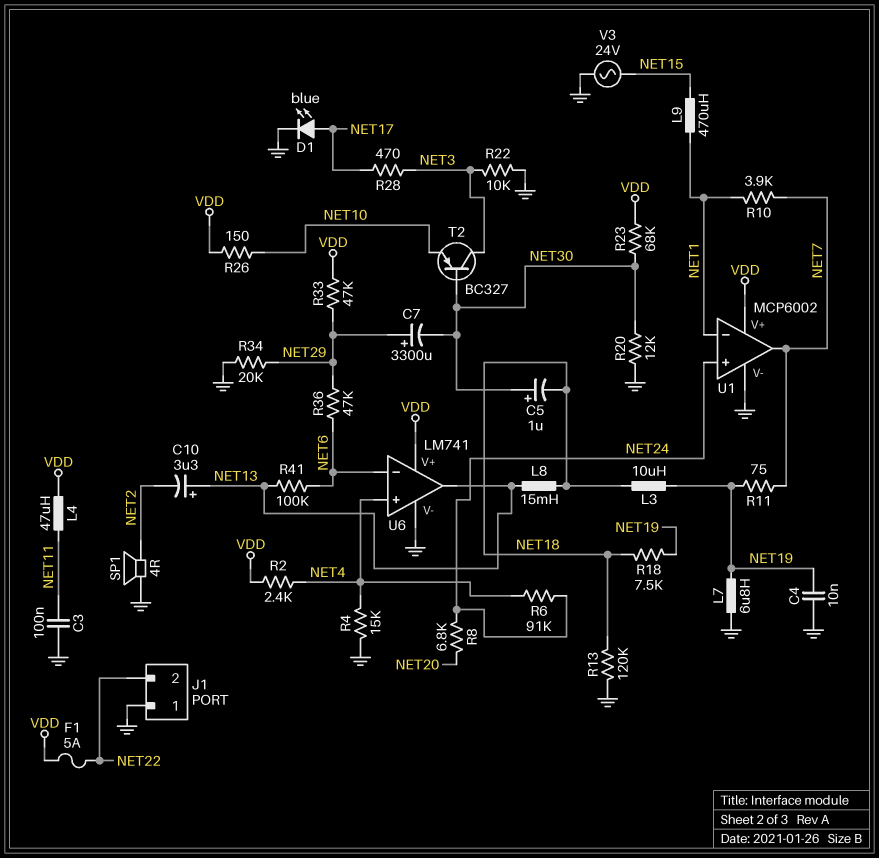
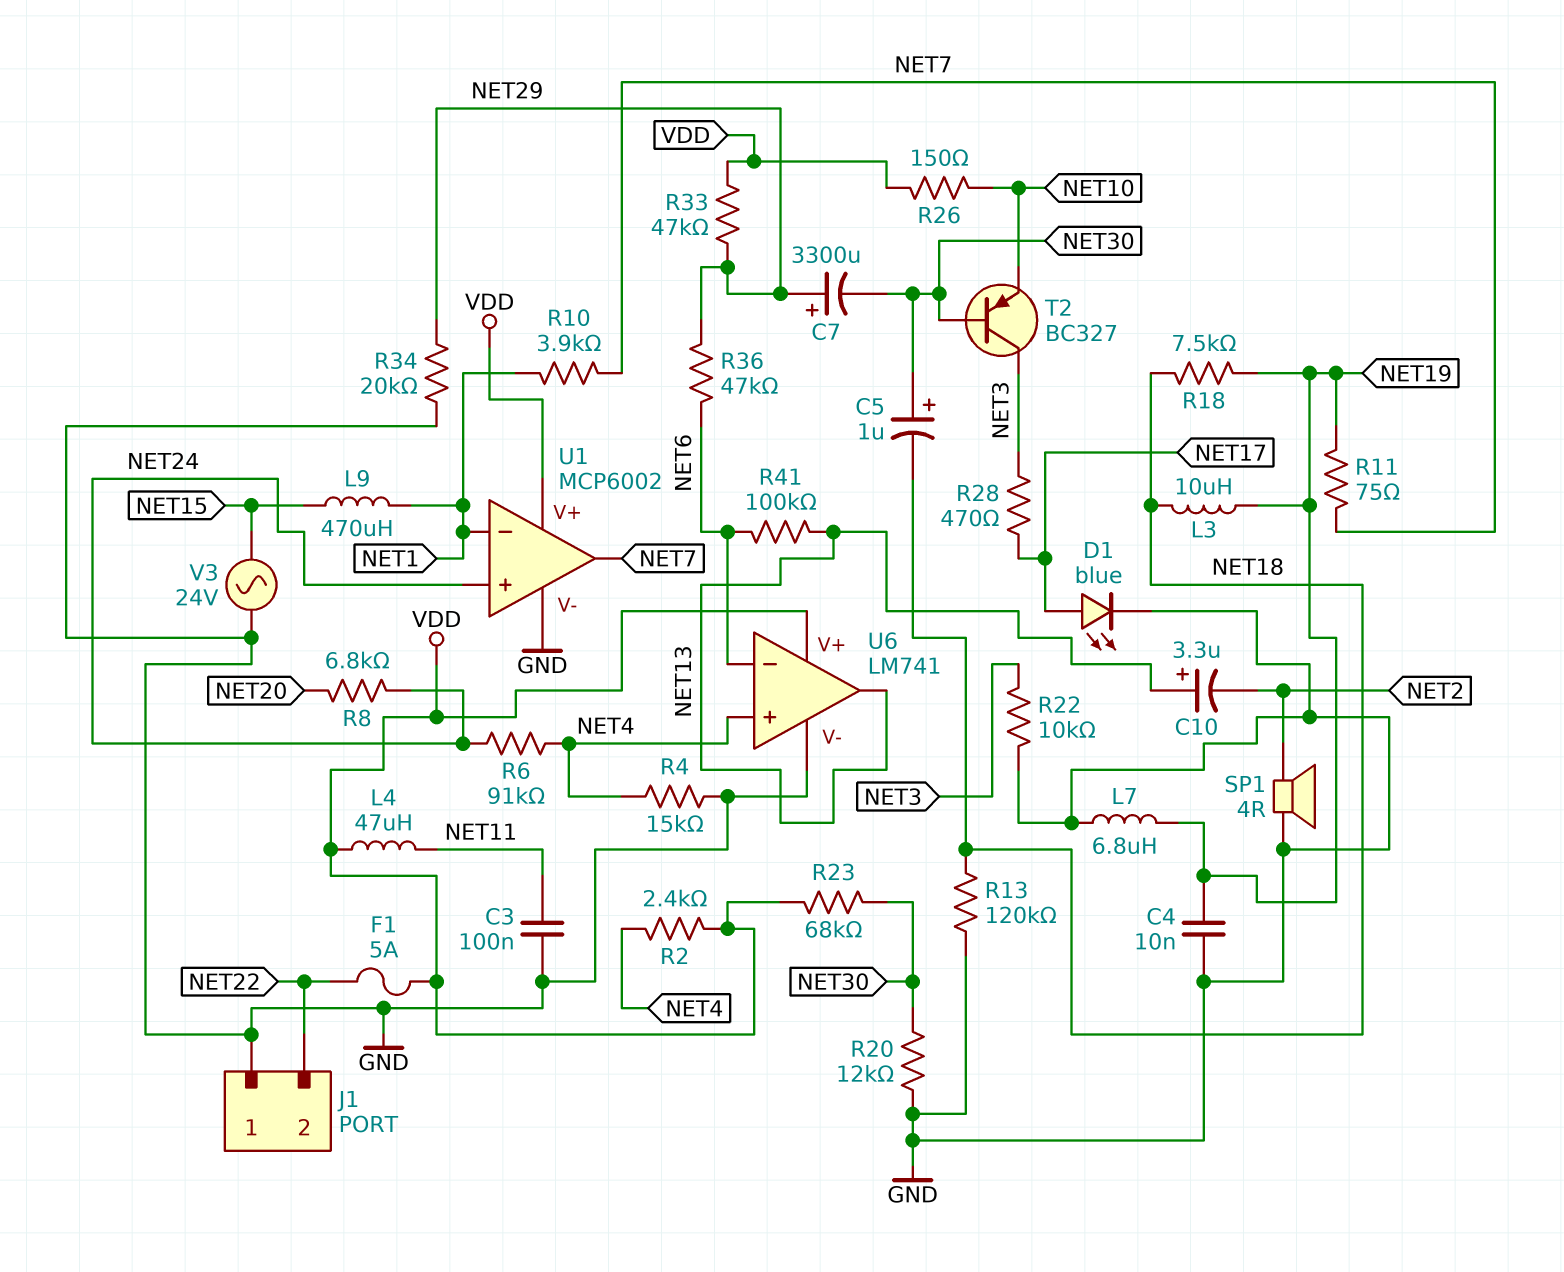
L8: 15mH (NET13, NET18) -> none

